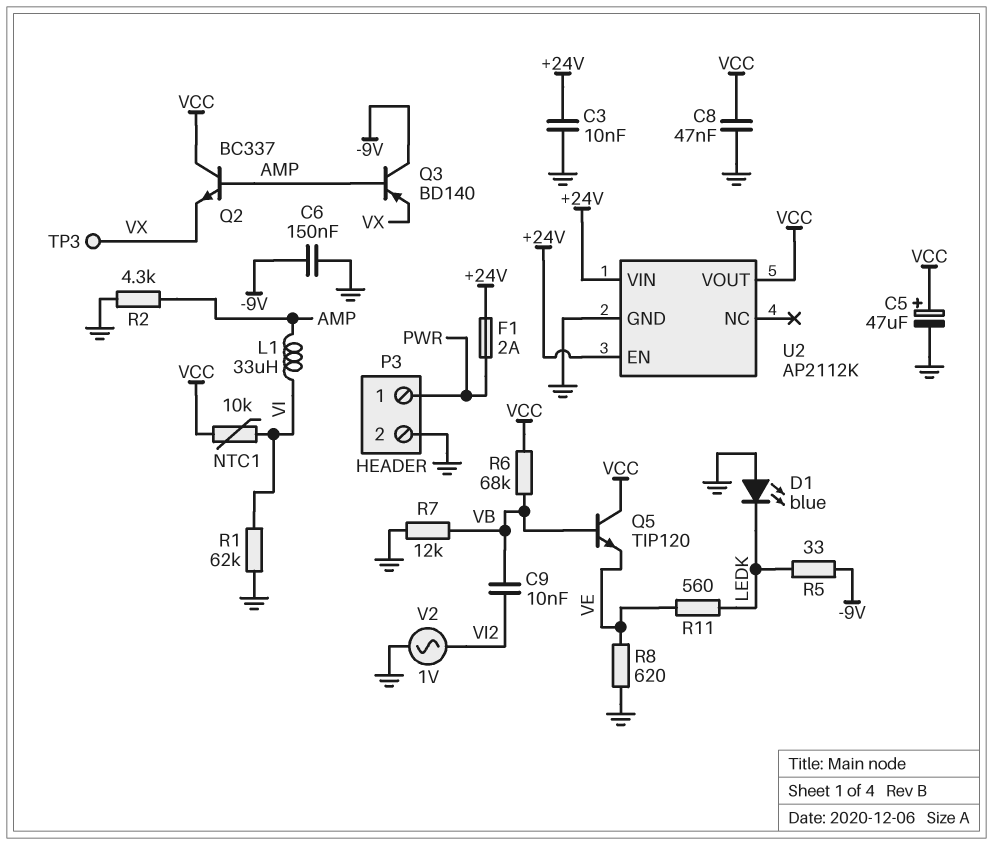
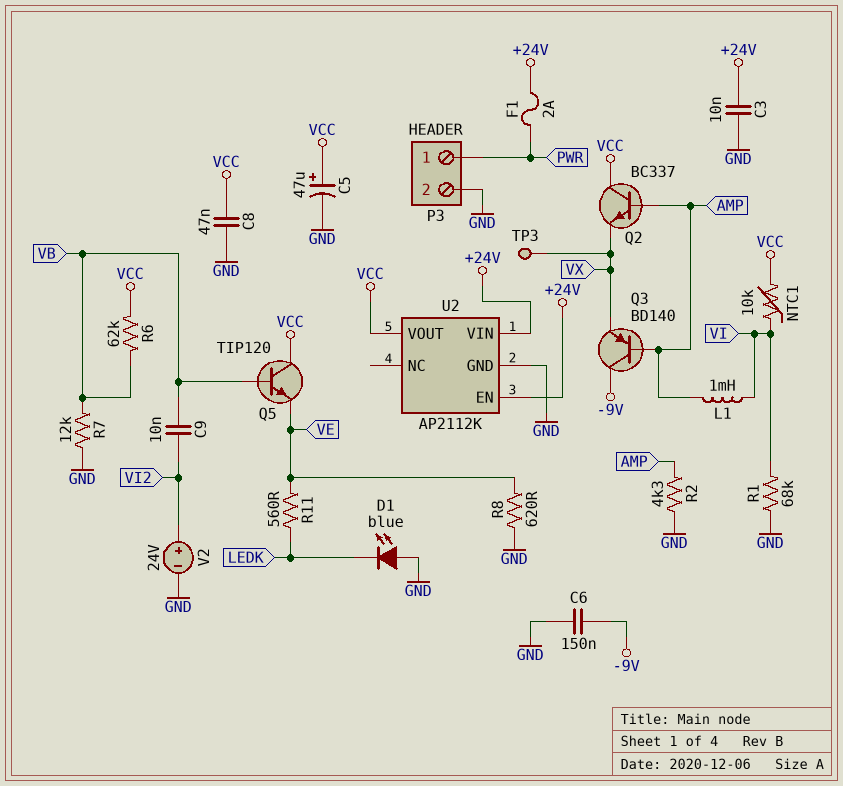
L1: 33uH (AMP, VI) -> 1mH (AMP, VI)
R1: 62k (GND, VI) -> 68k (GND, VI)
R5: 33 (-9V, LEDK) -> none
R6: 68k (VB, VCC) -> 62k (VB, VCC)
V2: AC 1V (GND, VI2) -> 24V (plus VI2, minus GND)

